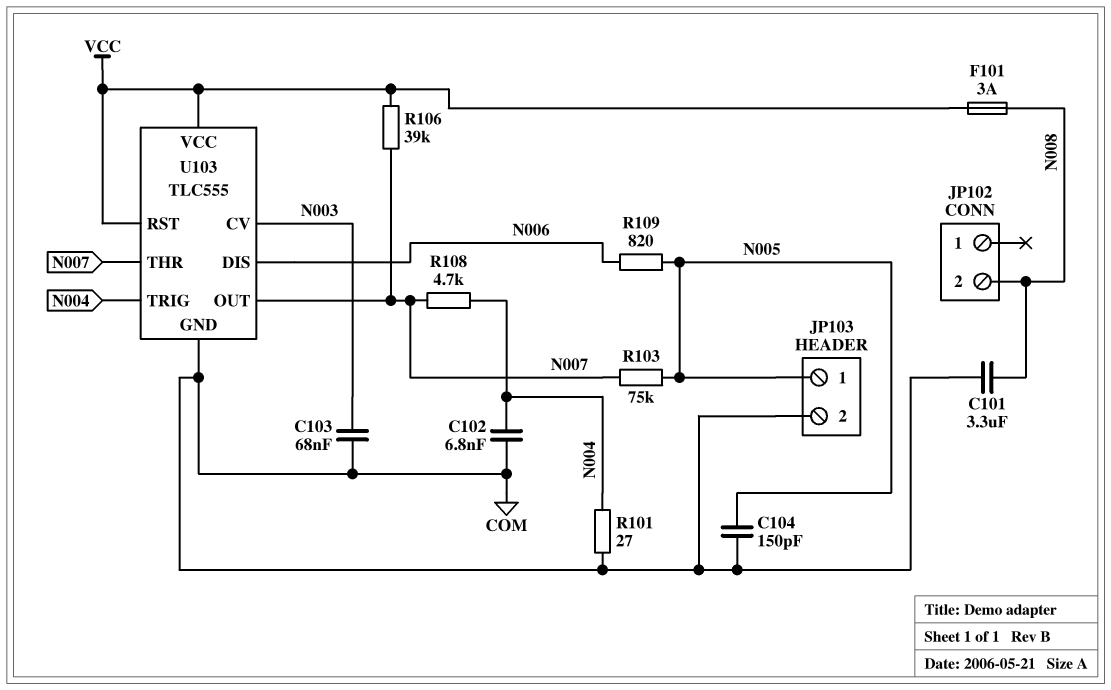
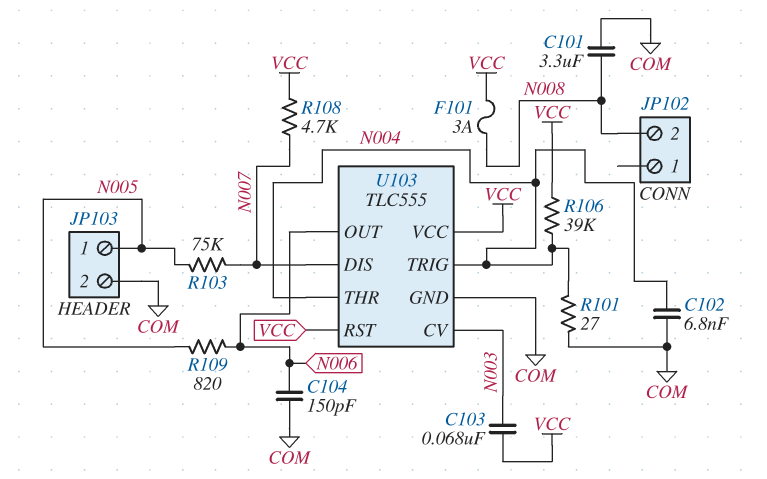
C103: 68nF (COM, N003) -> 68nF (N003, VCC)
C104: 150pF (COM, N005) -> 150pF (COM, N006)
R106: 39k (N007, VCC) -> 39k (N004, VCC)
R108: 4.7k (N004, N007) -> 4.7k (N007, VCC)
U103 pin DIS: N006 -> N007
U103 pin OUT: N007 -> N006
U103 pin THR: N007 -> N004

